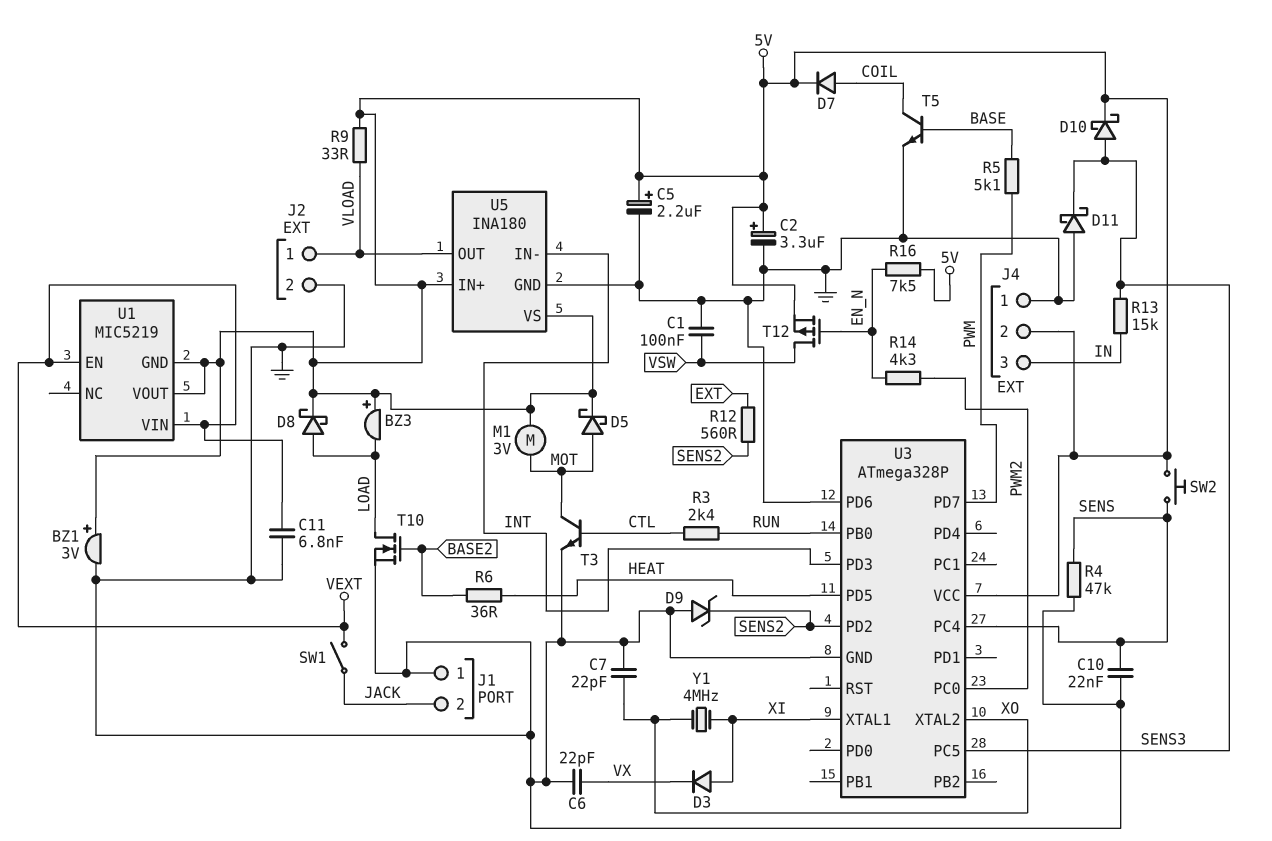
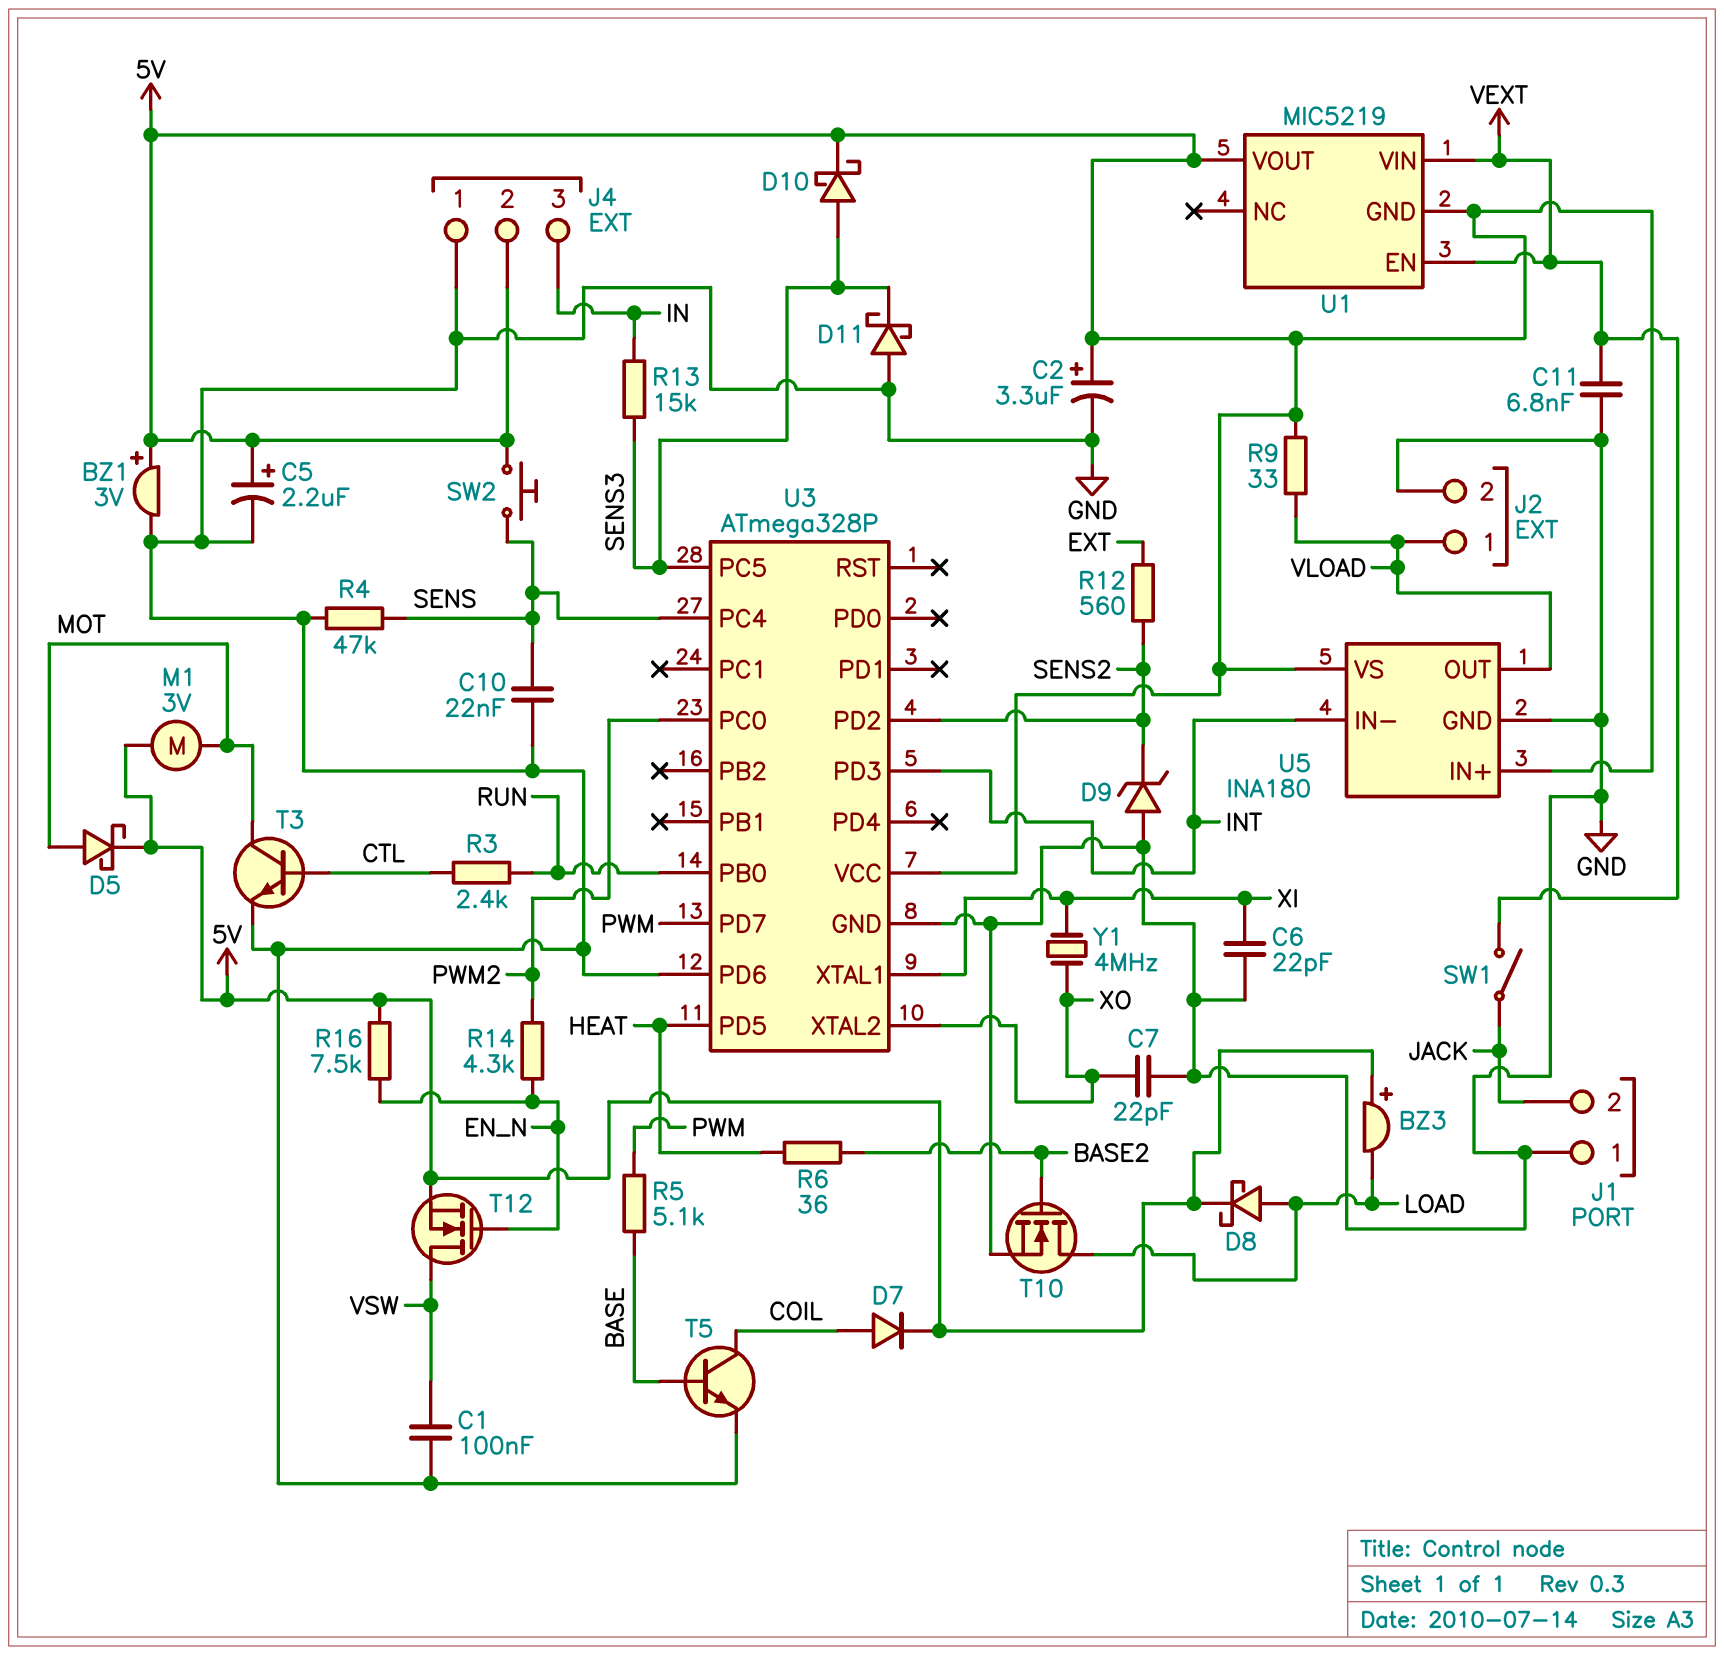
C6: 22pF (GND, VX) -> 22pF (GND, XI)
D3: diode (A XI, K VX) -> none
T12: PMOS (G EN_N, D VSW, S 5V) -> NMOS (G EN_N, D VSW, S 5V)

